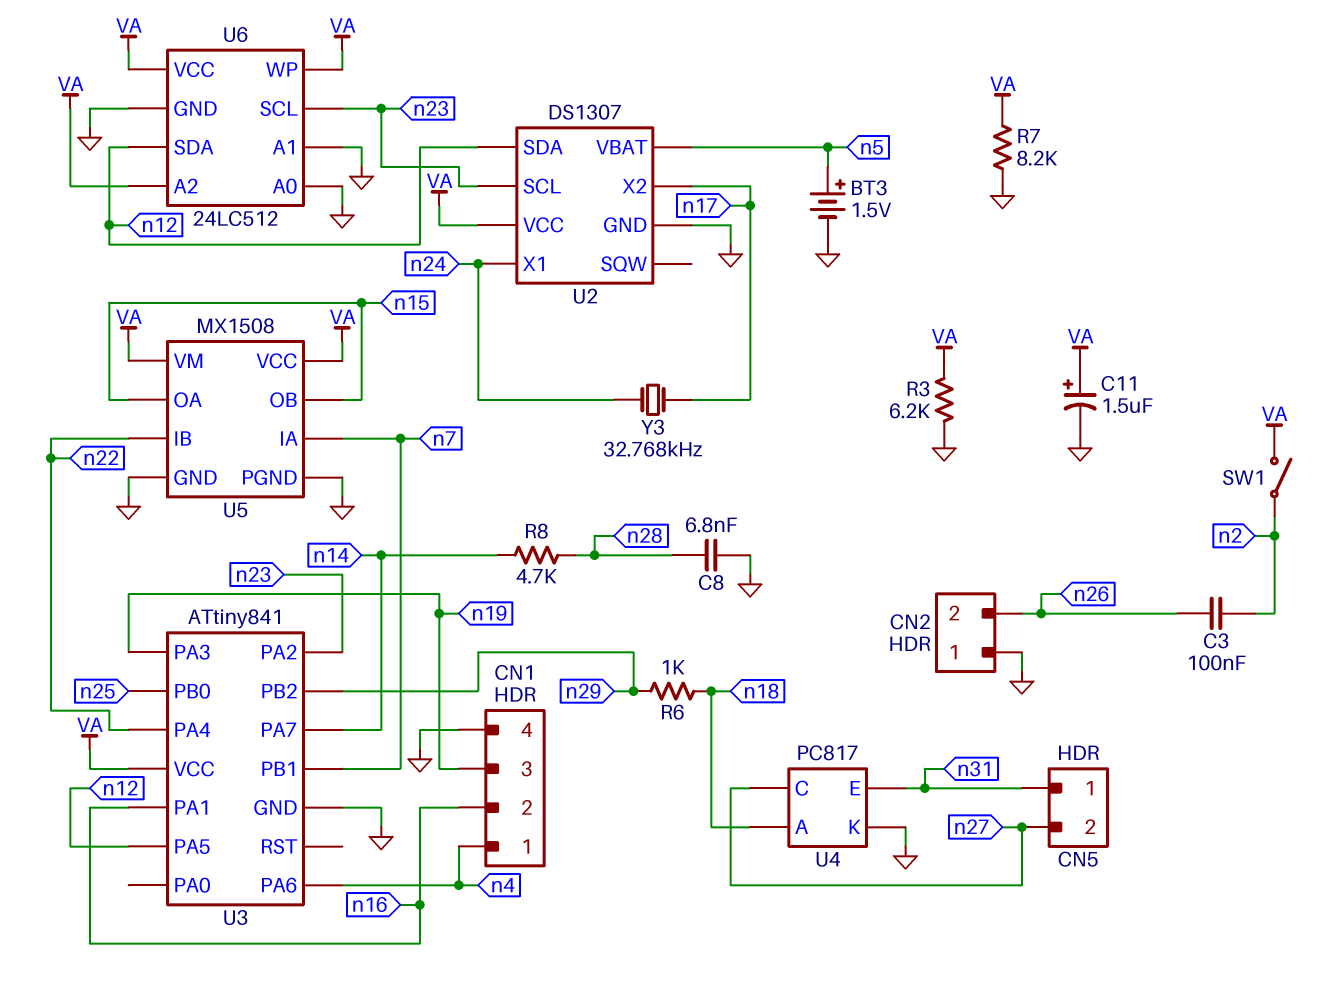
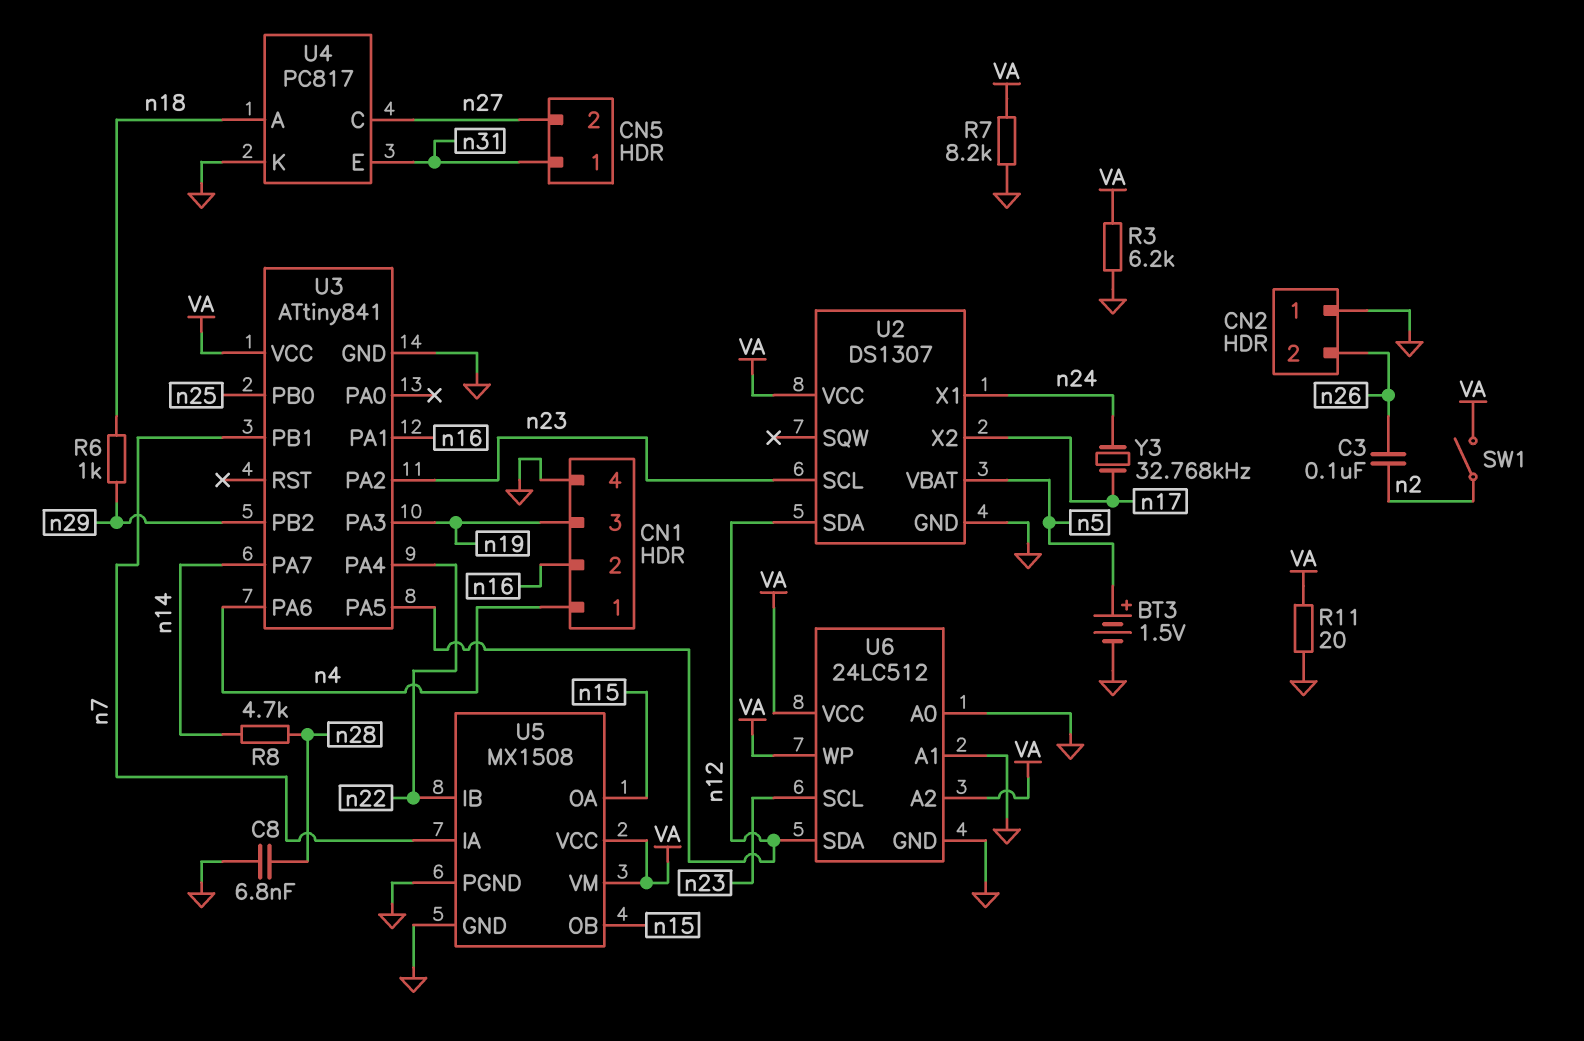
C11: 1.5uF (plus VA, minus GND) -> none
R11: none -> 20 (GND, VA)

